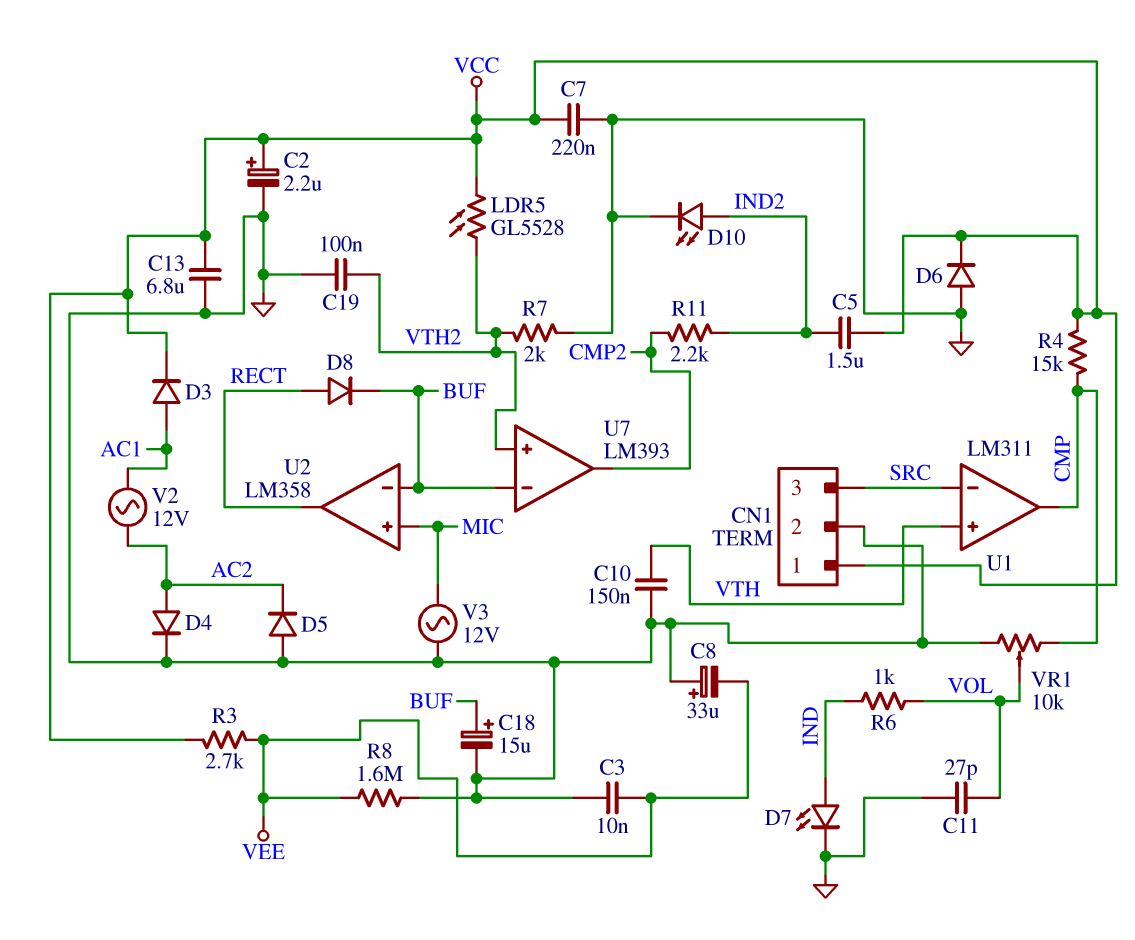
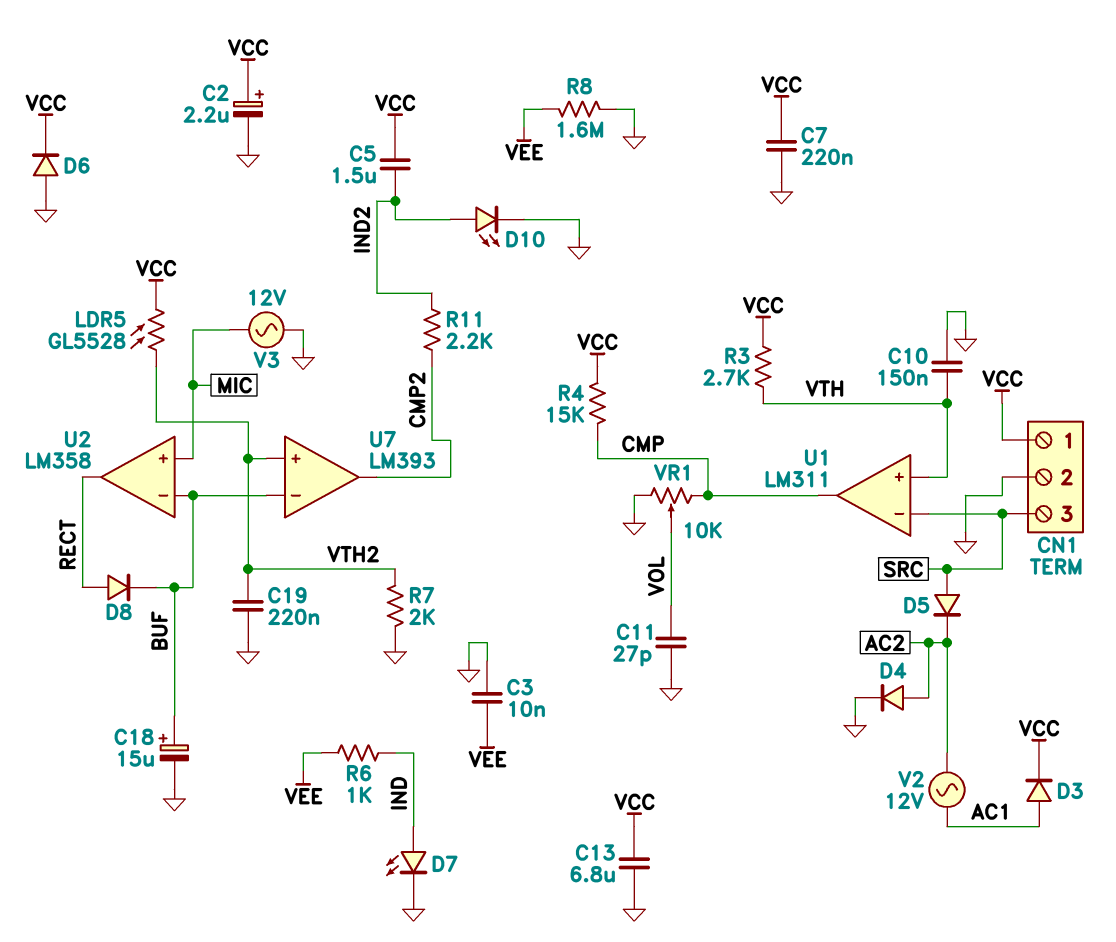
C8: 33uF (plus GND, minus VEE) -> none
C19: 100nF (GND, VTH2) -> 220nF (GND, VTH2)
D5: diode (A GND, K AC2) -> diode (A SRC, K AC2)
R3: 2.7k (VCC, VEE) -> 2.7k (VCC, VTH)
R6: 1k (IND, VOL) -> 1k (IND, VEE)

